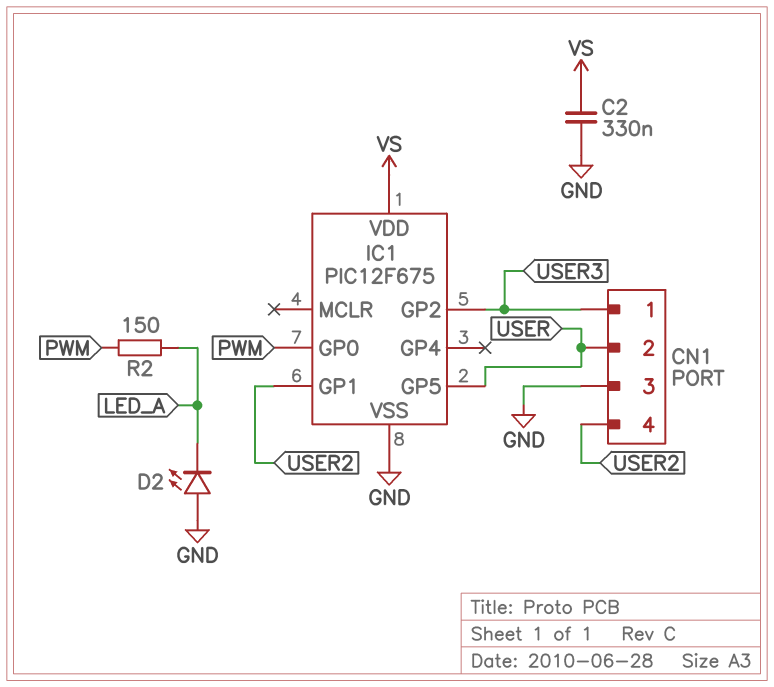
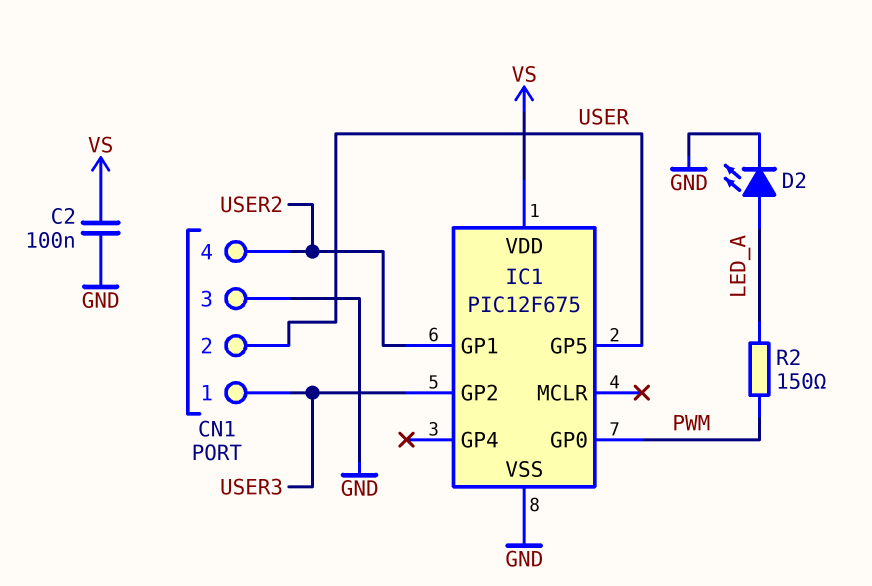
C2: 330nF (GND, VS) -> 100nF (GND, VS)
D2: LED (A GND, K LED_A) -> LED (A LED_A, K GND)

